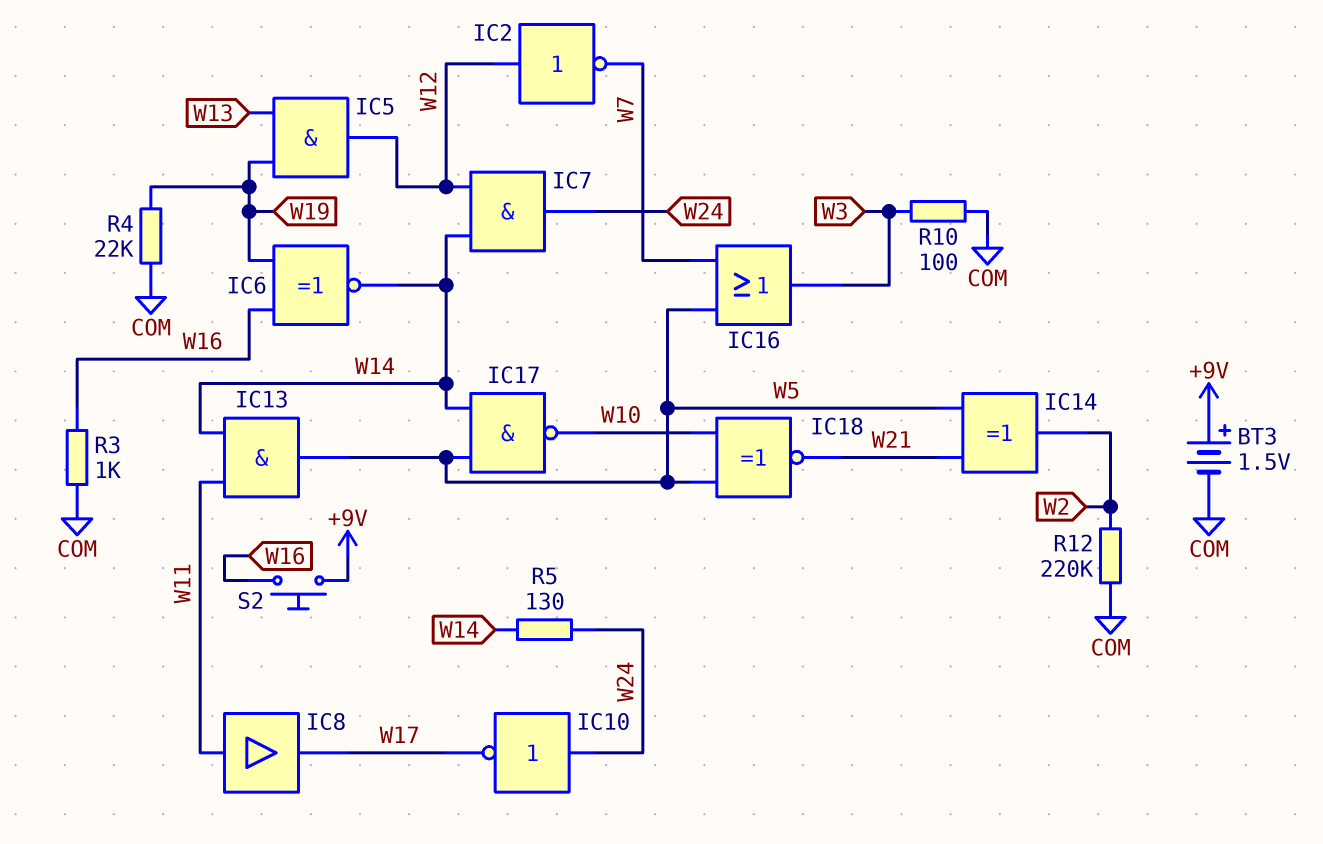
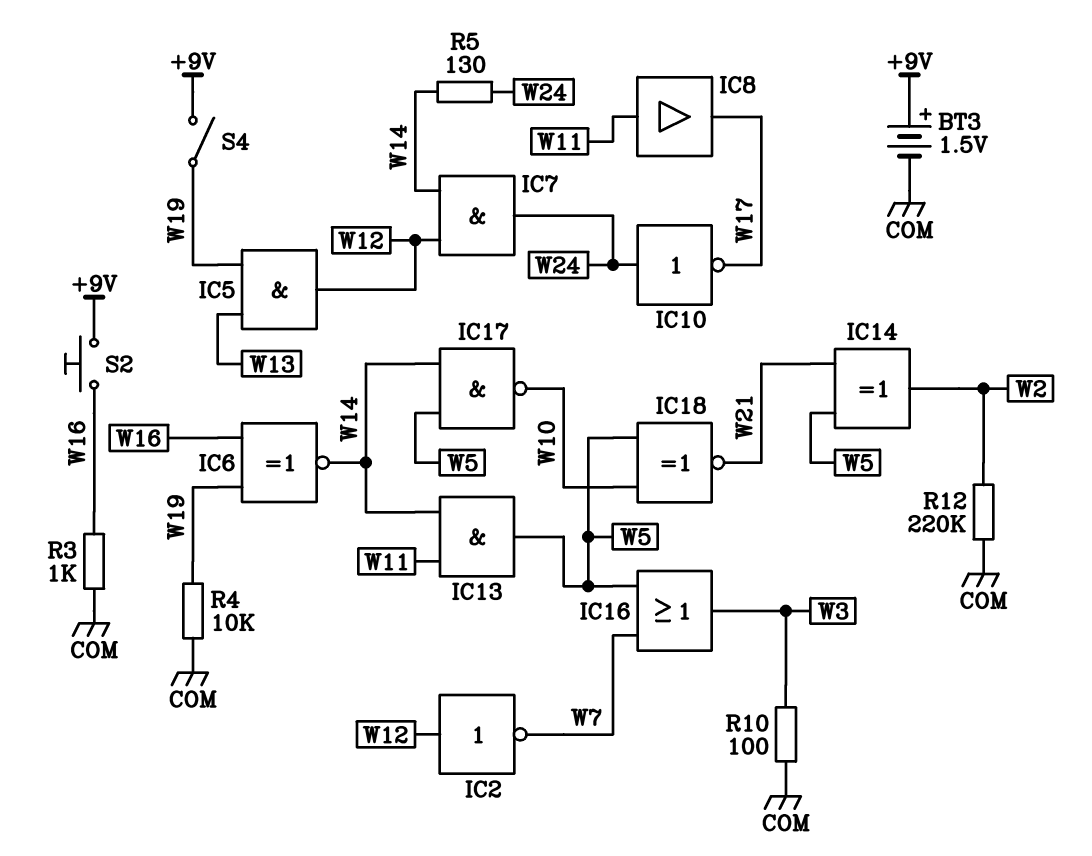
R4: 22k (COM, W19) -> 10k (COM, W19)
S4: none -> switch (+9V, W19)

